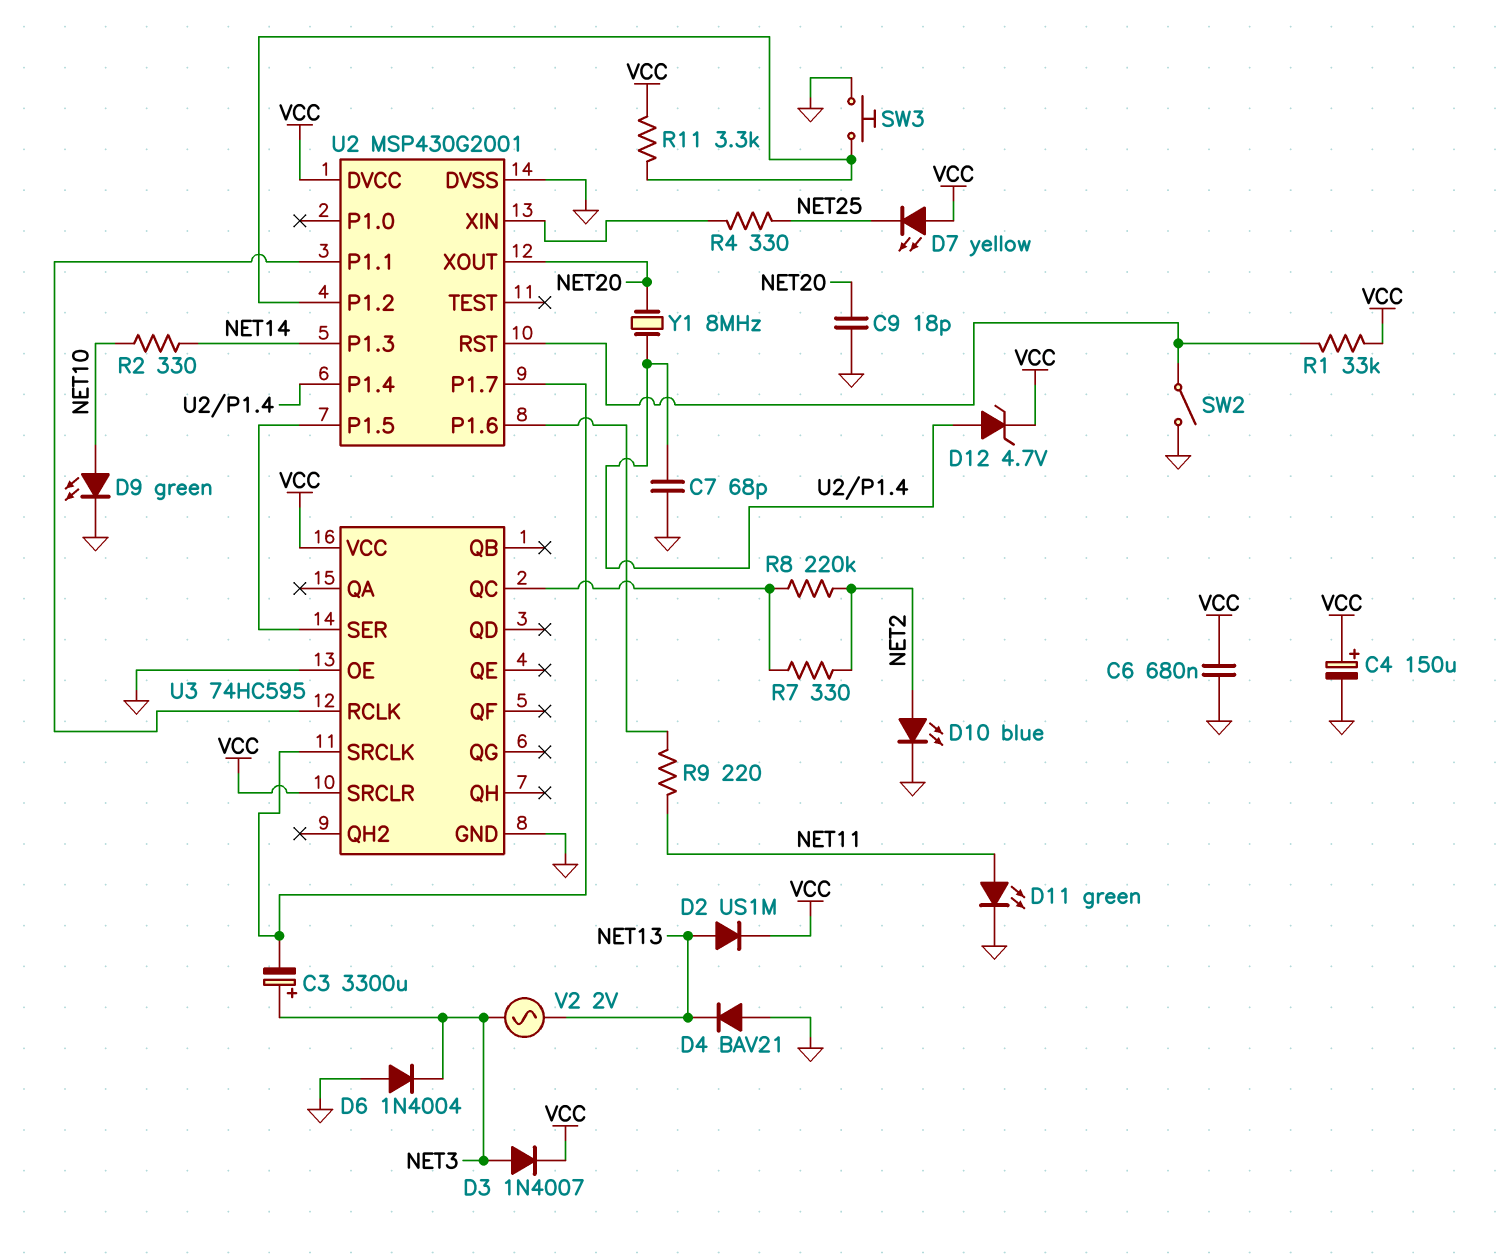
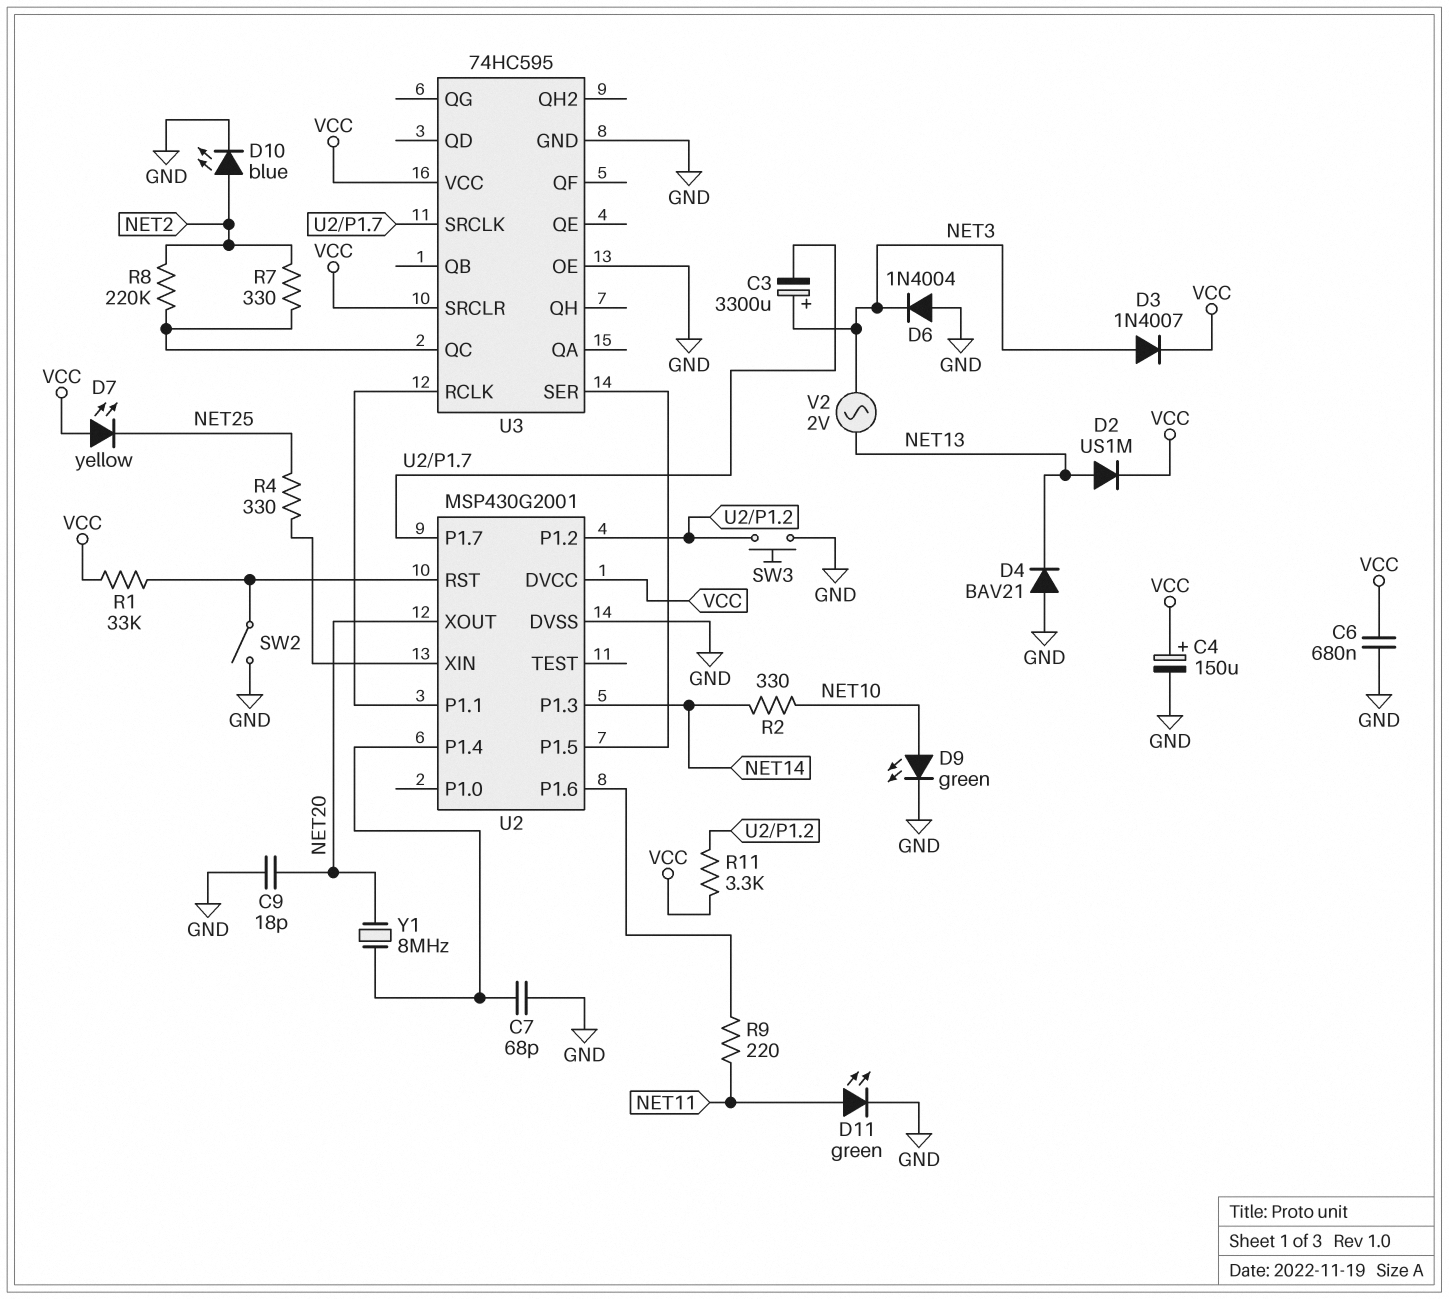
D12: zener 4.7V (A U2/P1.4, K VCC) -> none

